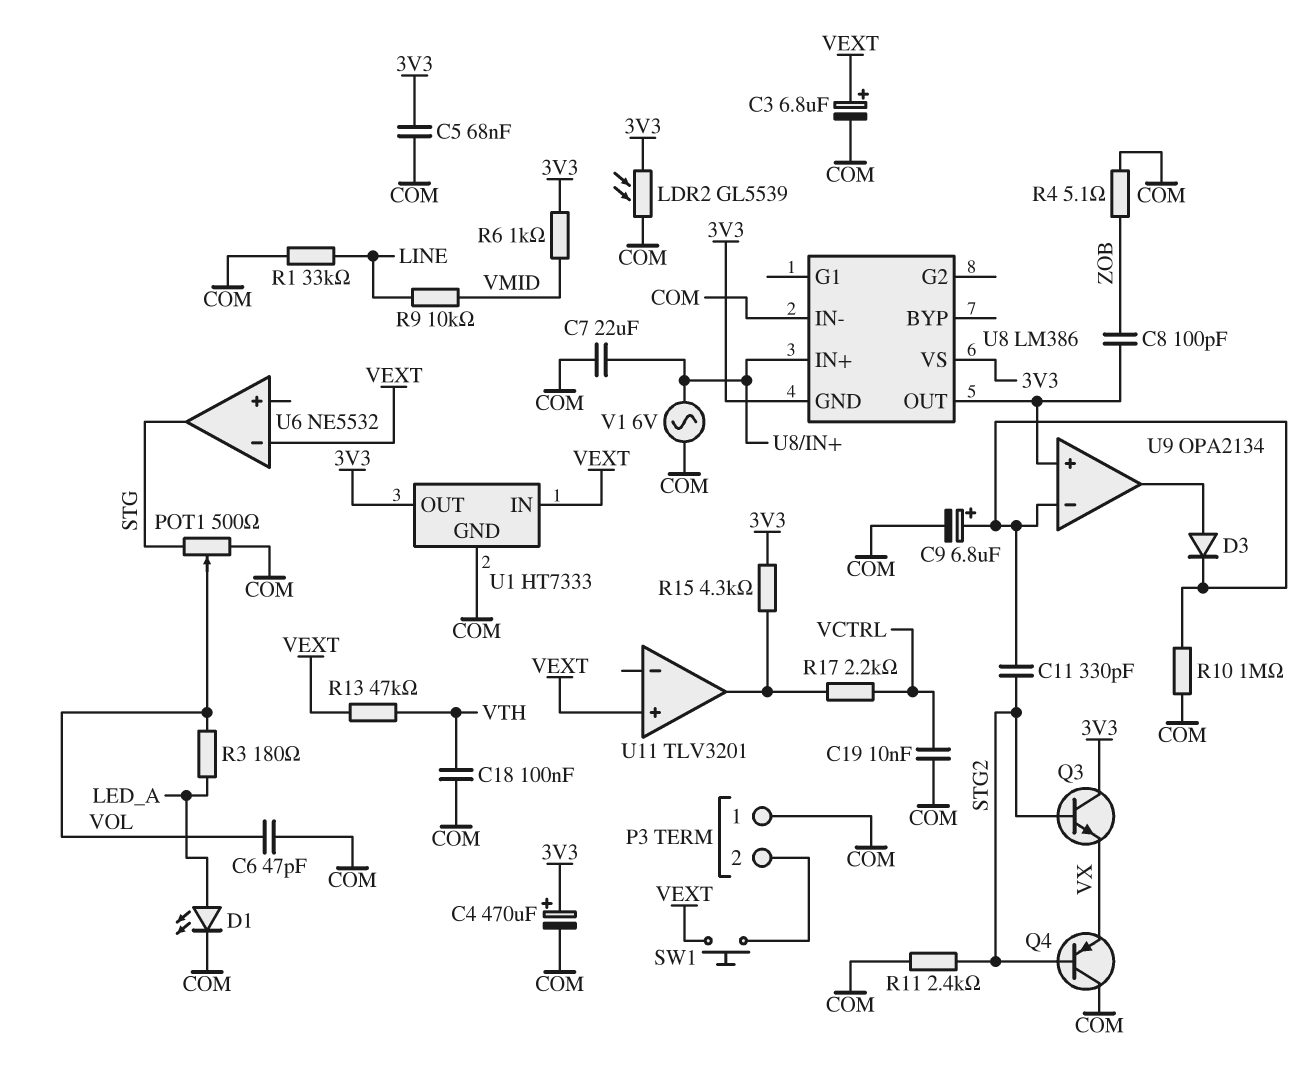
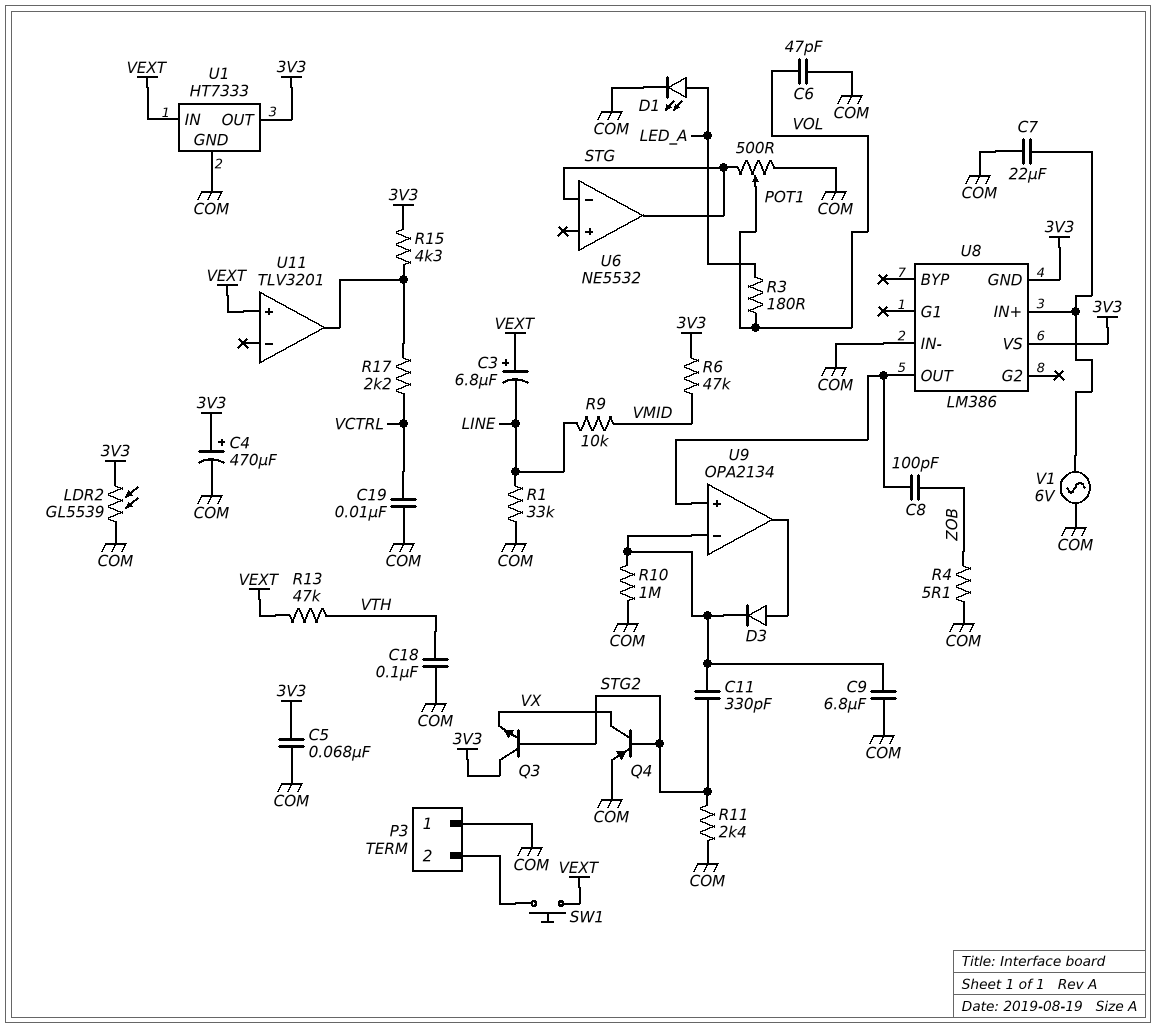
C3: 6.8uF (plus VEXT, minus COM) -> 6.8uF (plus VEXT, minus LINE)
C9: 6.8uF (plus U9/in-, minus COM) -> 6.8uF (COM, U9/in-)
Q4: PNP (B STG2, C COM, E VX) -> PNP (B STG2, C VX, E COM)
R6: 1k (3V3, VMID) -> 47k (3V3, VMID)
U6 pin in-: VEXT -> STG

